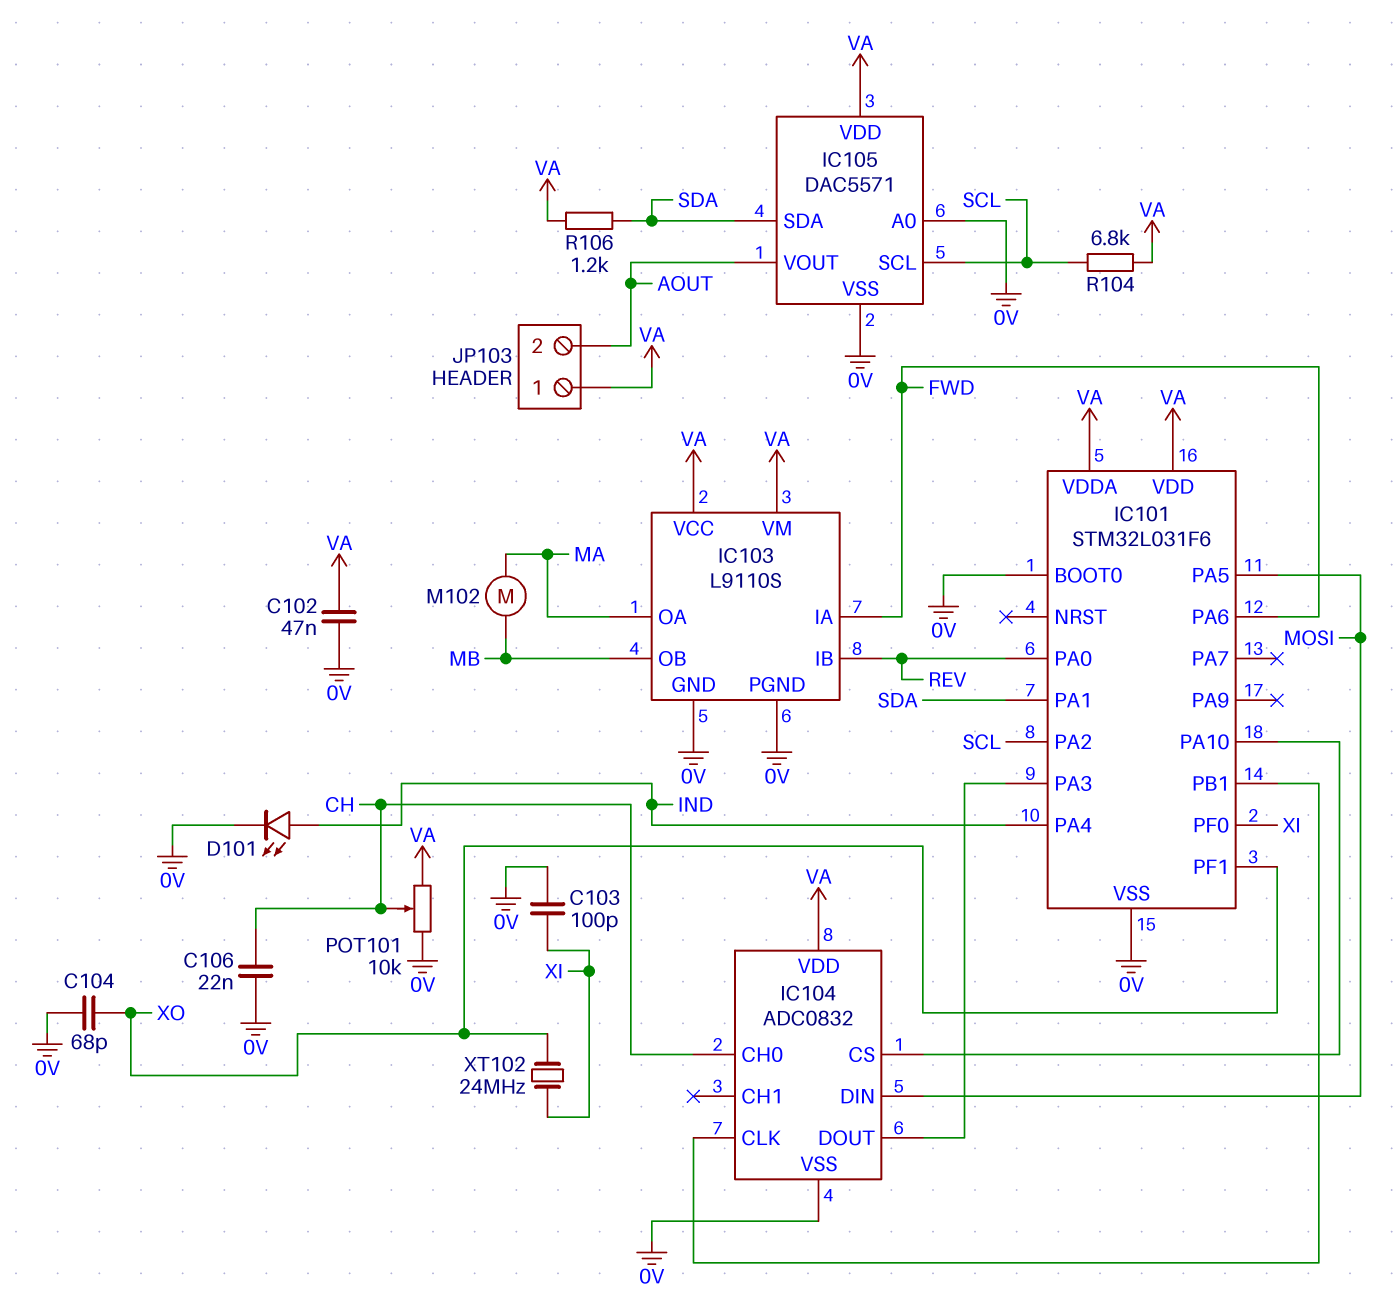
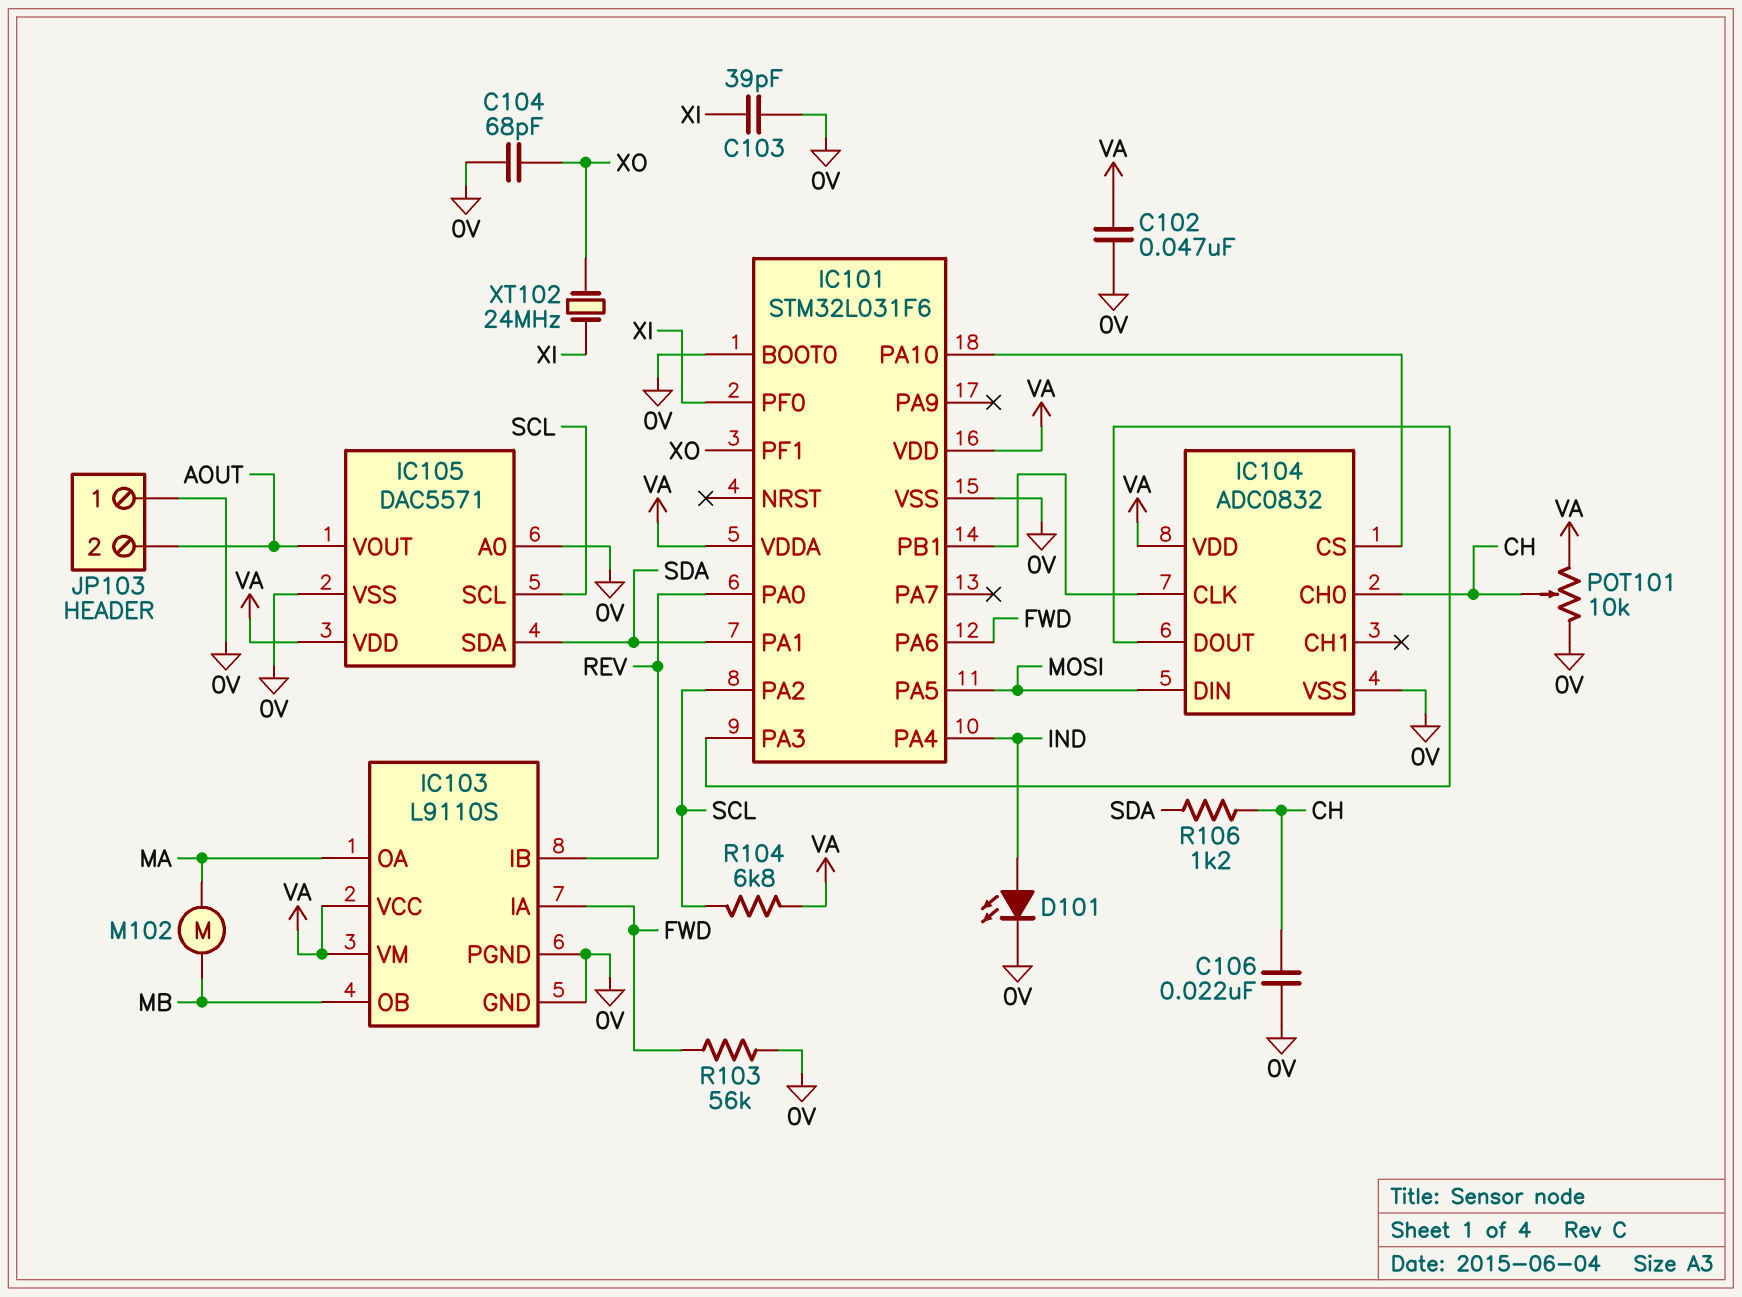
C103: 100pF (0V, XI) -> 39pF (0V, XI)
JP103 pin 1: VA -> 0V
R103: none -> 56k (0V, FWD)
R106: 1.2k (SDA, VA) -> 1.2k (CH, SDA)

